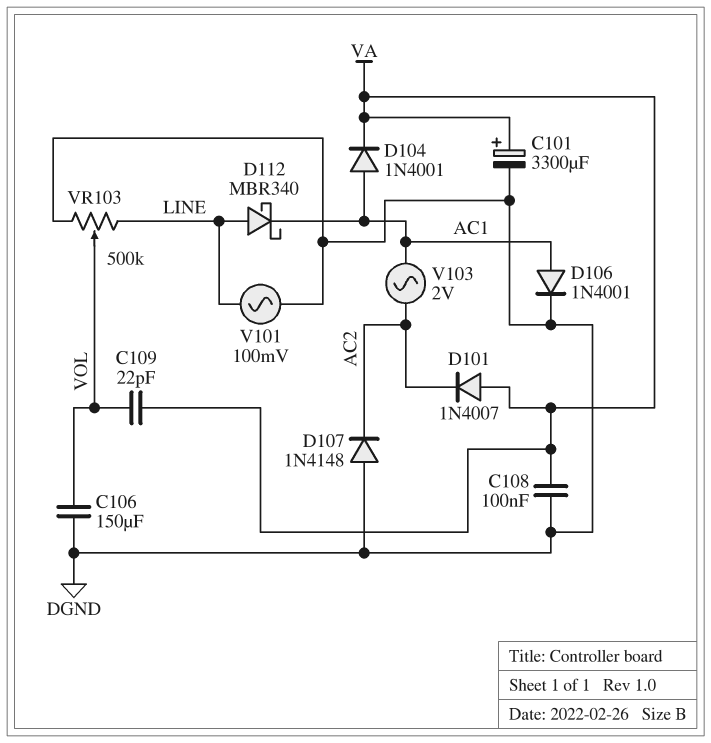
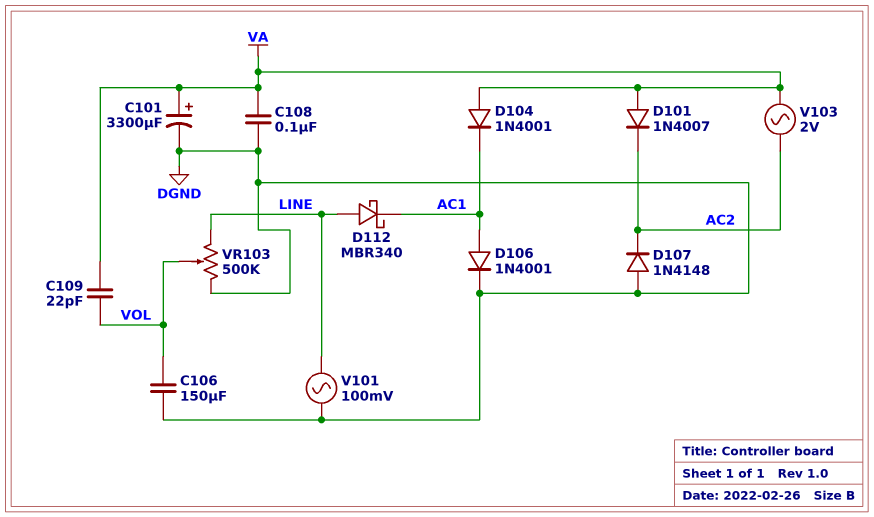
D104: diode 1N4001 (A AC1, K VA) -> diode 1N4001 (A VA, K AC1)
V103: AC 2V (AC1, AC2) -> AC 2V (AC2, VA)

